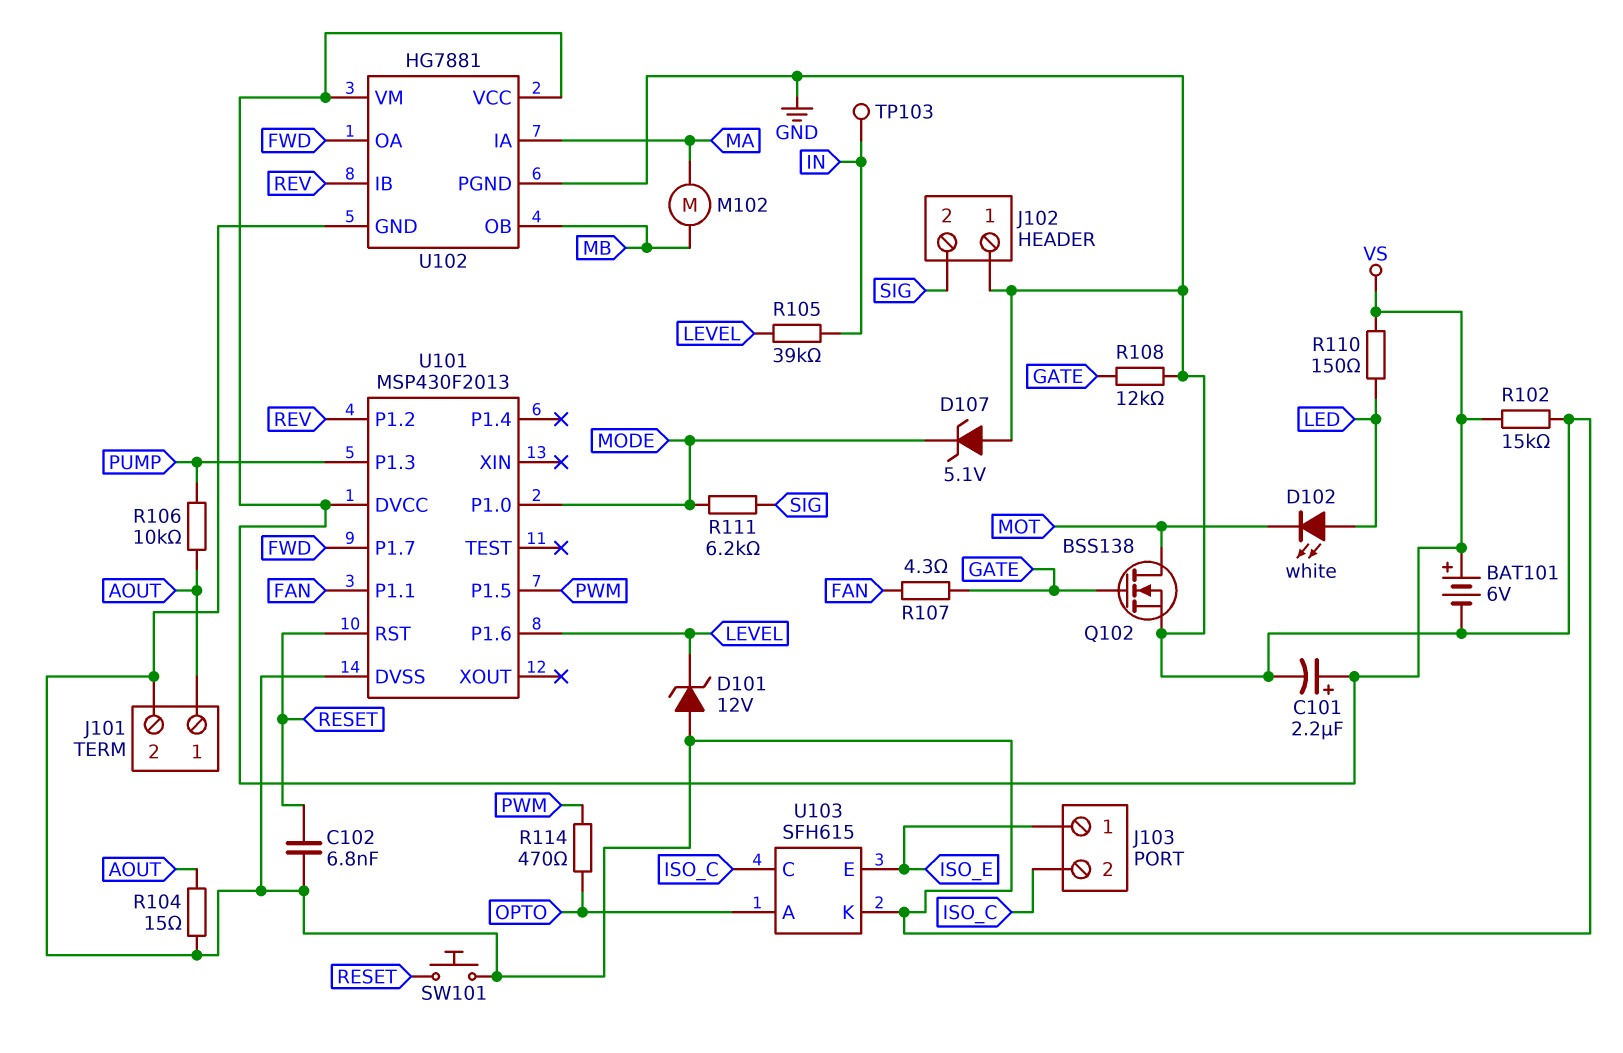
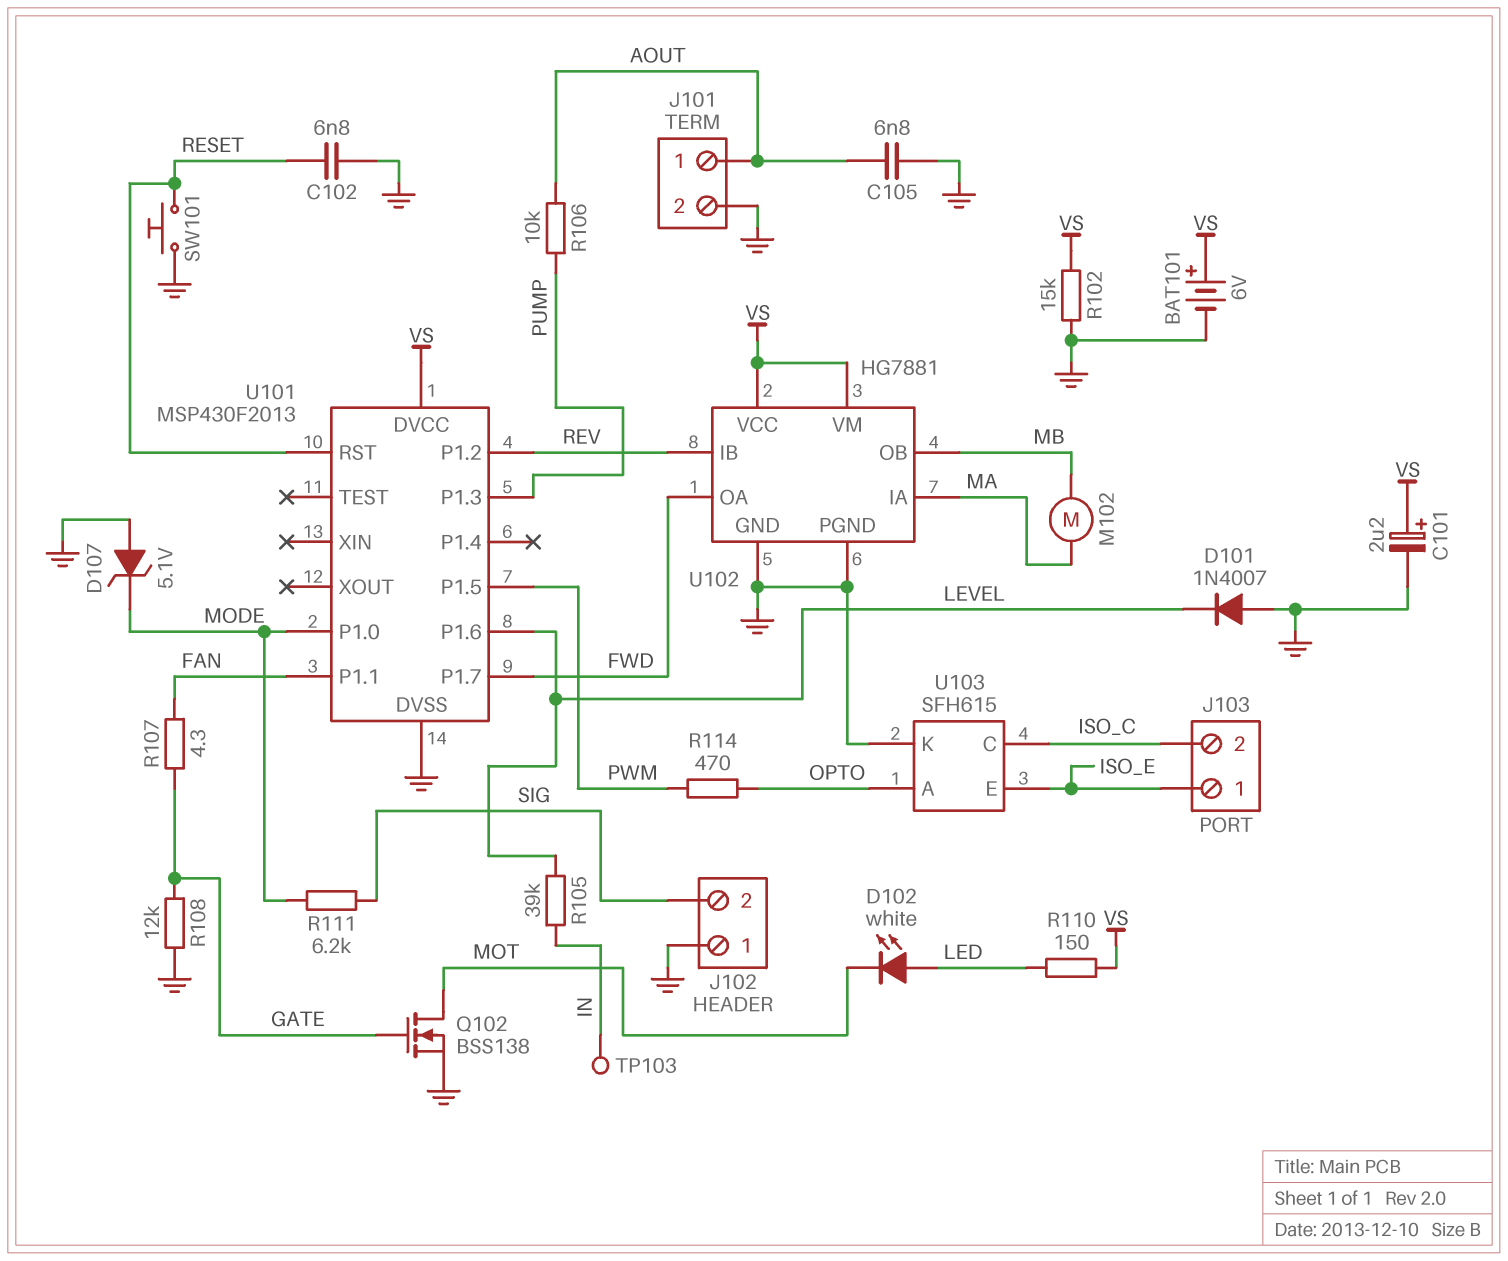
C105: none -> 6.8nF (AOUT, GND)
D101: zener 12V (A GND, K LEVEL) -> diode 1N4007 (A GND, K LEVEL)
R104: 15 (AOUT, GND) -> none

